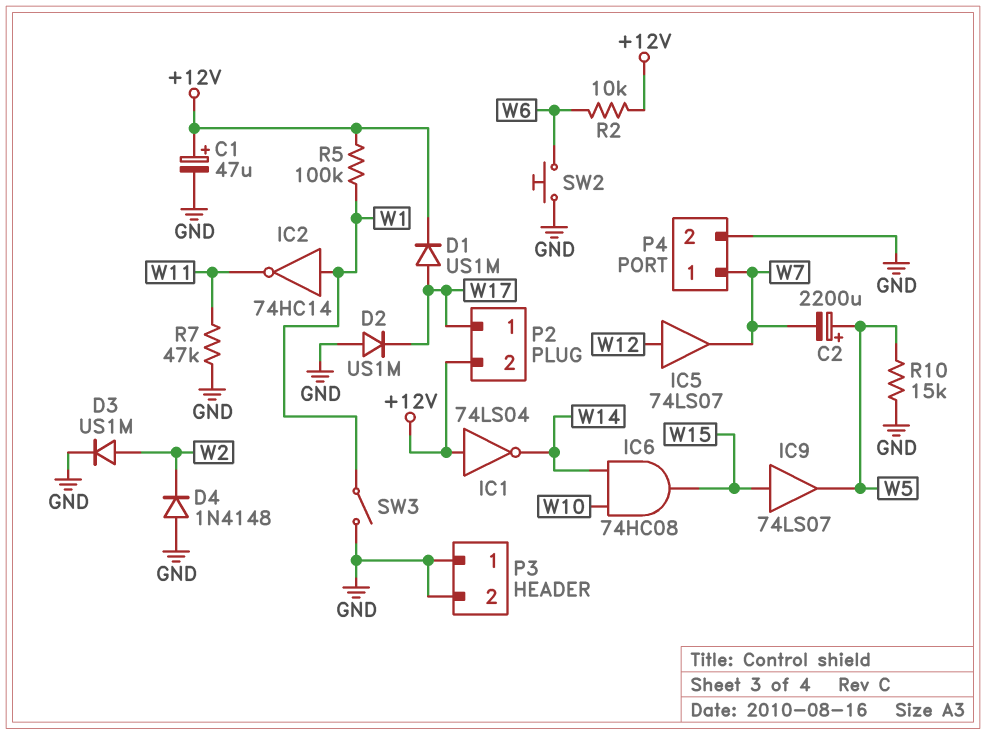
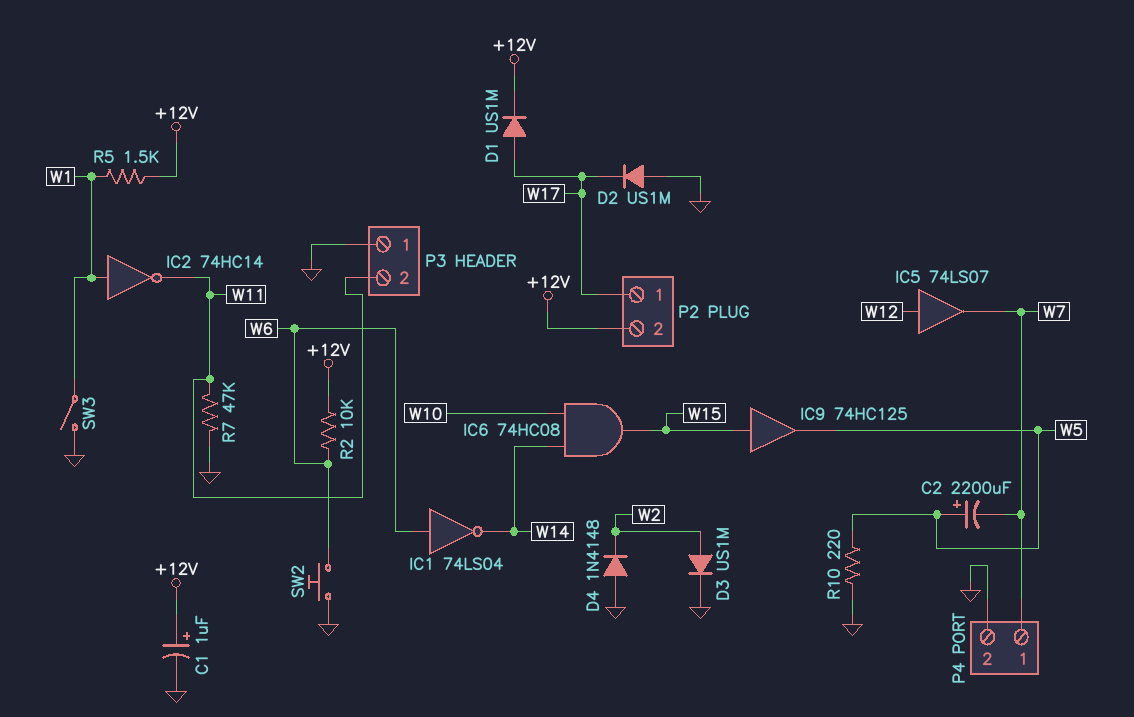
C1: 47uF (plus +12V, minus GND) -> 1uF (plus +12V, minus GND)
IC1: NOT 74LS04 (in +12V, out W14) -> NOT 74LS04 (in W6, out W14)
IC9: buffer 74LS07 (in W15, out W5) -> buffer 74HC125 (in W15, out W5)
P3 pin 2: GND -> W11
R5: 100k (+12V, W1) -> 1.5k (+12V, W1)
R10: 15k (GND, W5) -> 220 (GND, W5)

